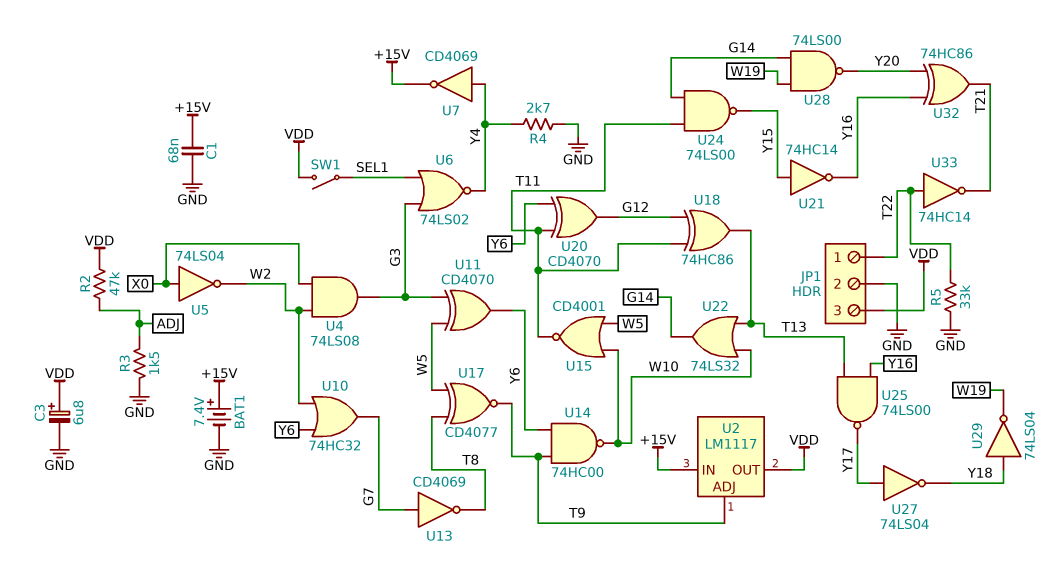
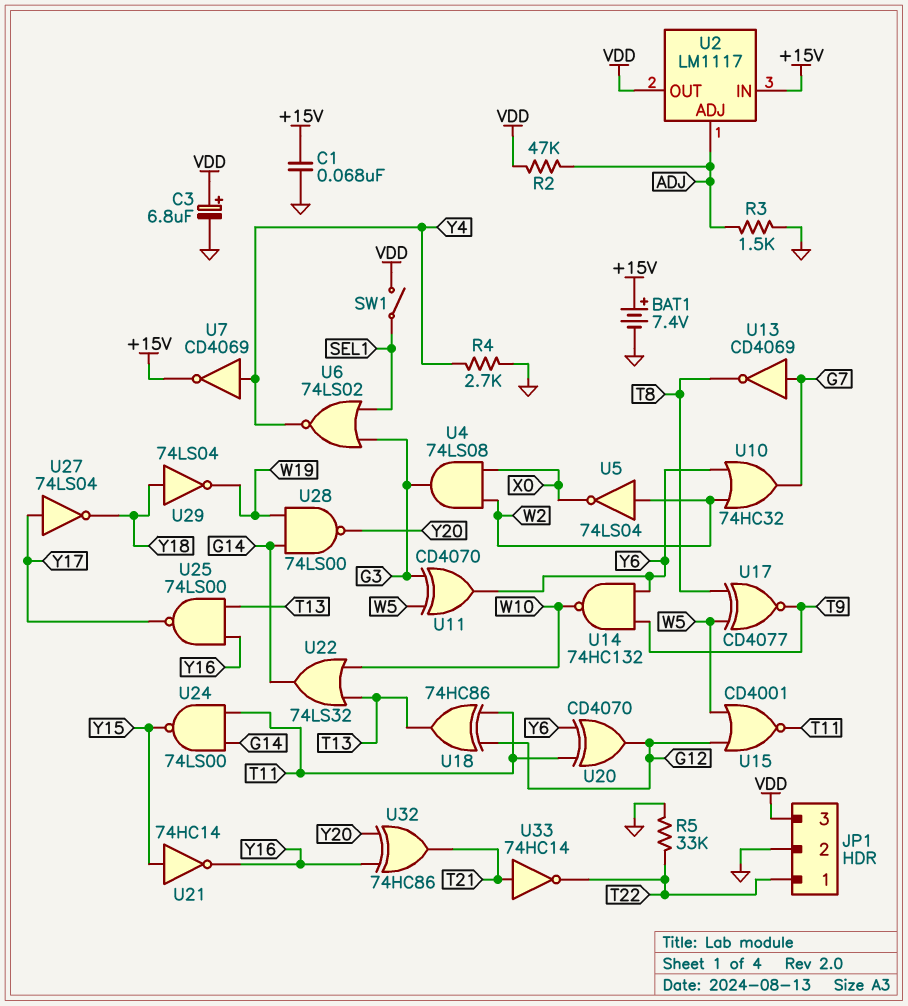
U2 pin ADJ: T9 -> ADJ
U5: NOT 74LS04 (in X0, out W2) -> NOT 74LS04 (in W2, out X0)
U14: NAND 74HC00 (in T9, in Y6, out W10) -> NAND 74HC132 (in T9, in Y6, out W10)
U15: NOR CD4001 (in W5, in W10, out T11) -> NOR CD4001 (in G12, in W5, out T11)
U33: NOT 74HC14 (in T22, out T21) -> NOT 74HC14 (in T21, out T22)

